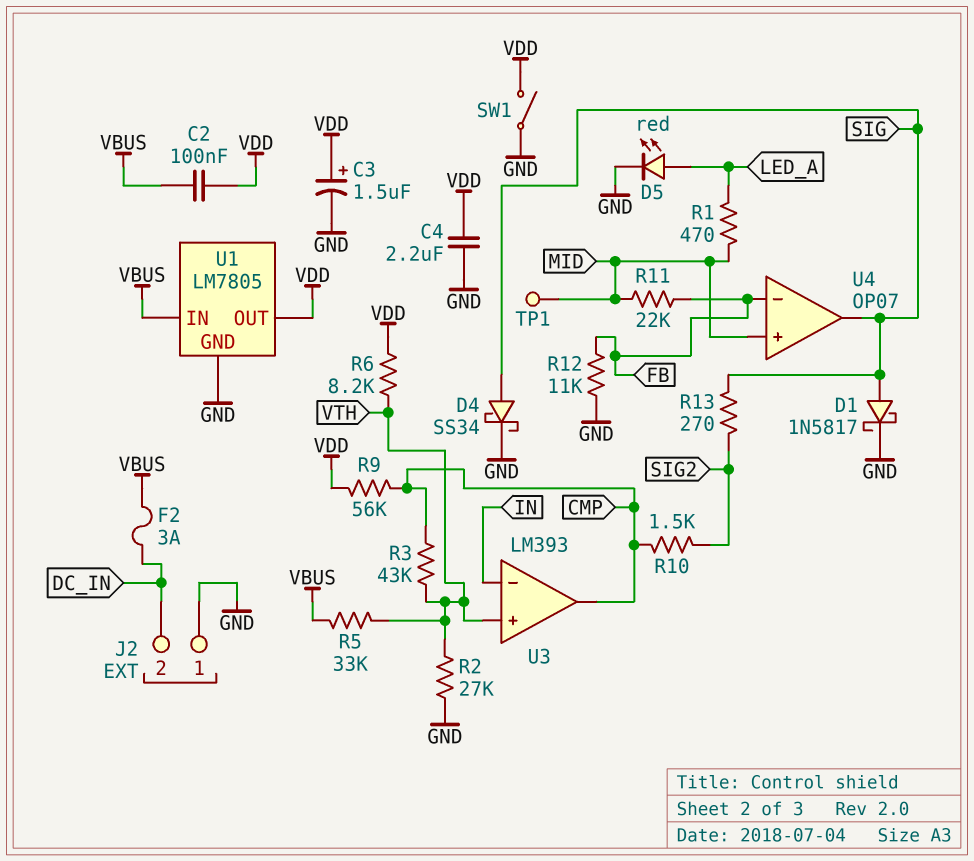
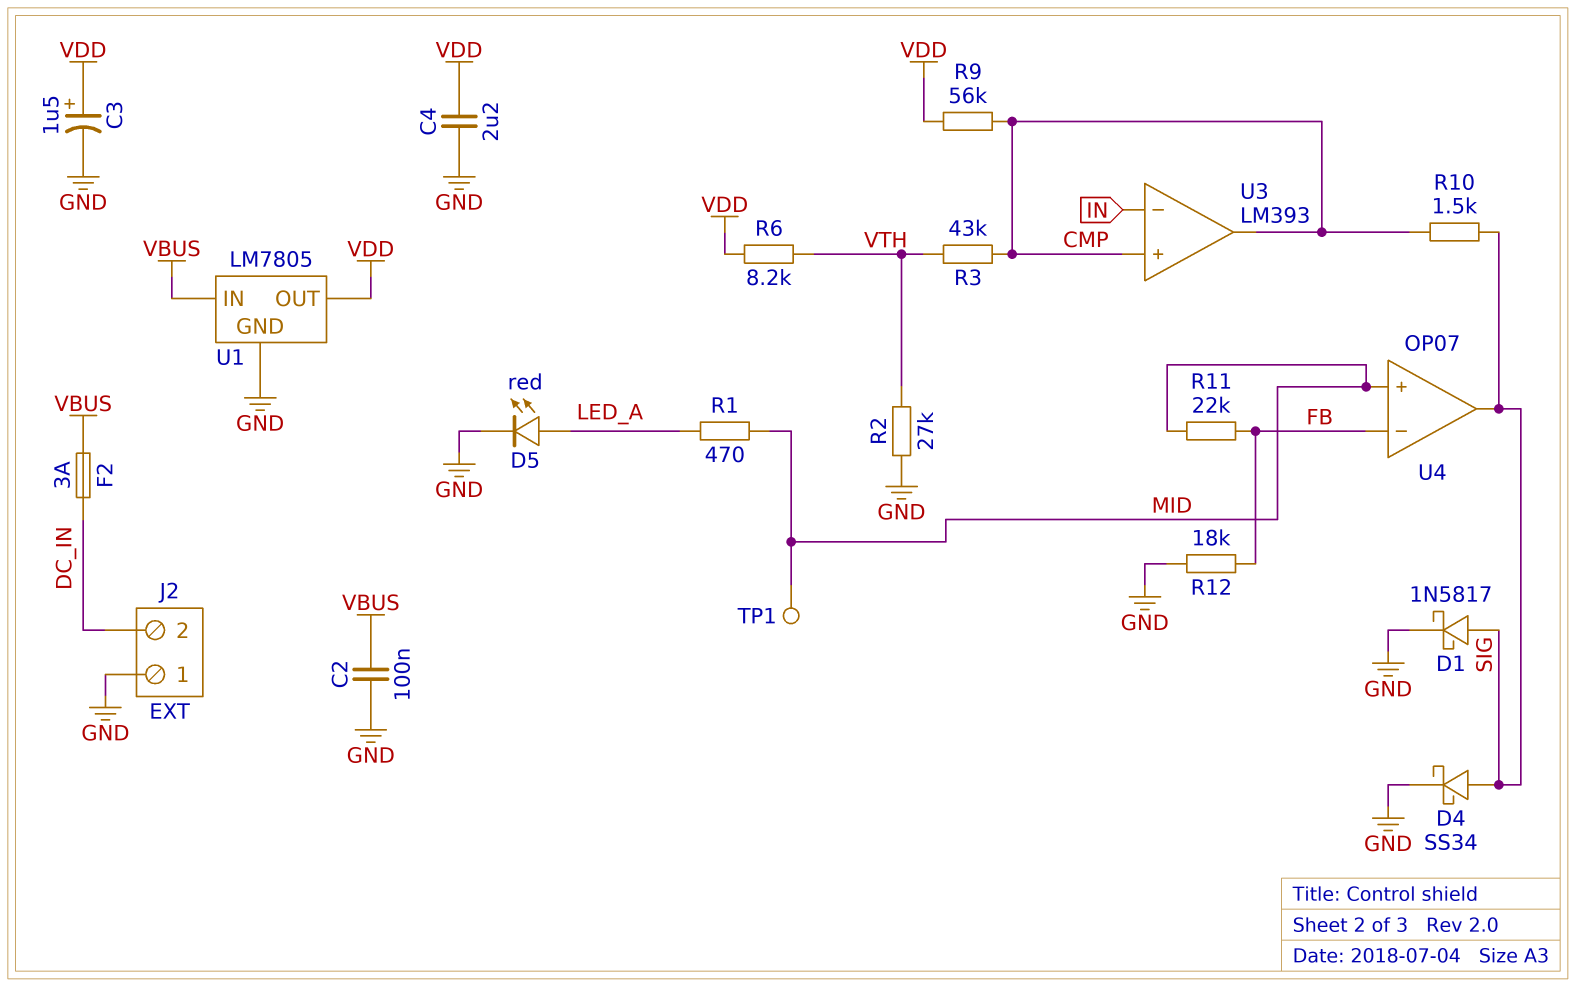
C2: 100nF (VBUS, VDD) -> 100nF (GND, VBUS)
R5: 33k (VBUS, VTH) -> none
R10: 1.5k (CMP, SIG2) -> 1.5k (CMP, SIG)
R12: 11k (FB, GND) -> 18k (FB, GND)
R13: 270 (SIG, SIG2) -> none
SW1: switch (GND, VDD) -> none
U3 pin in+: VTH -> CMP

